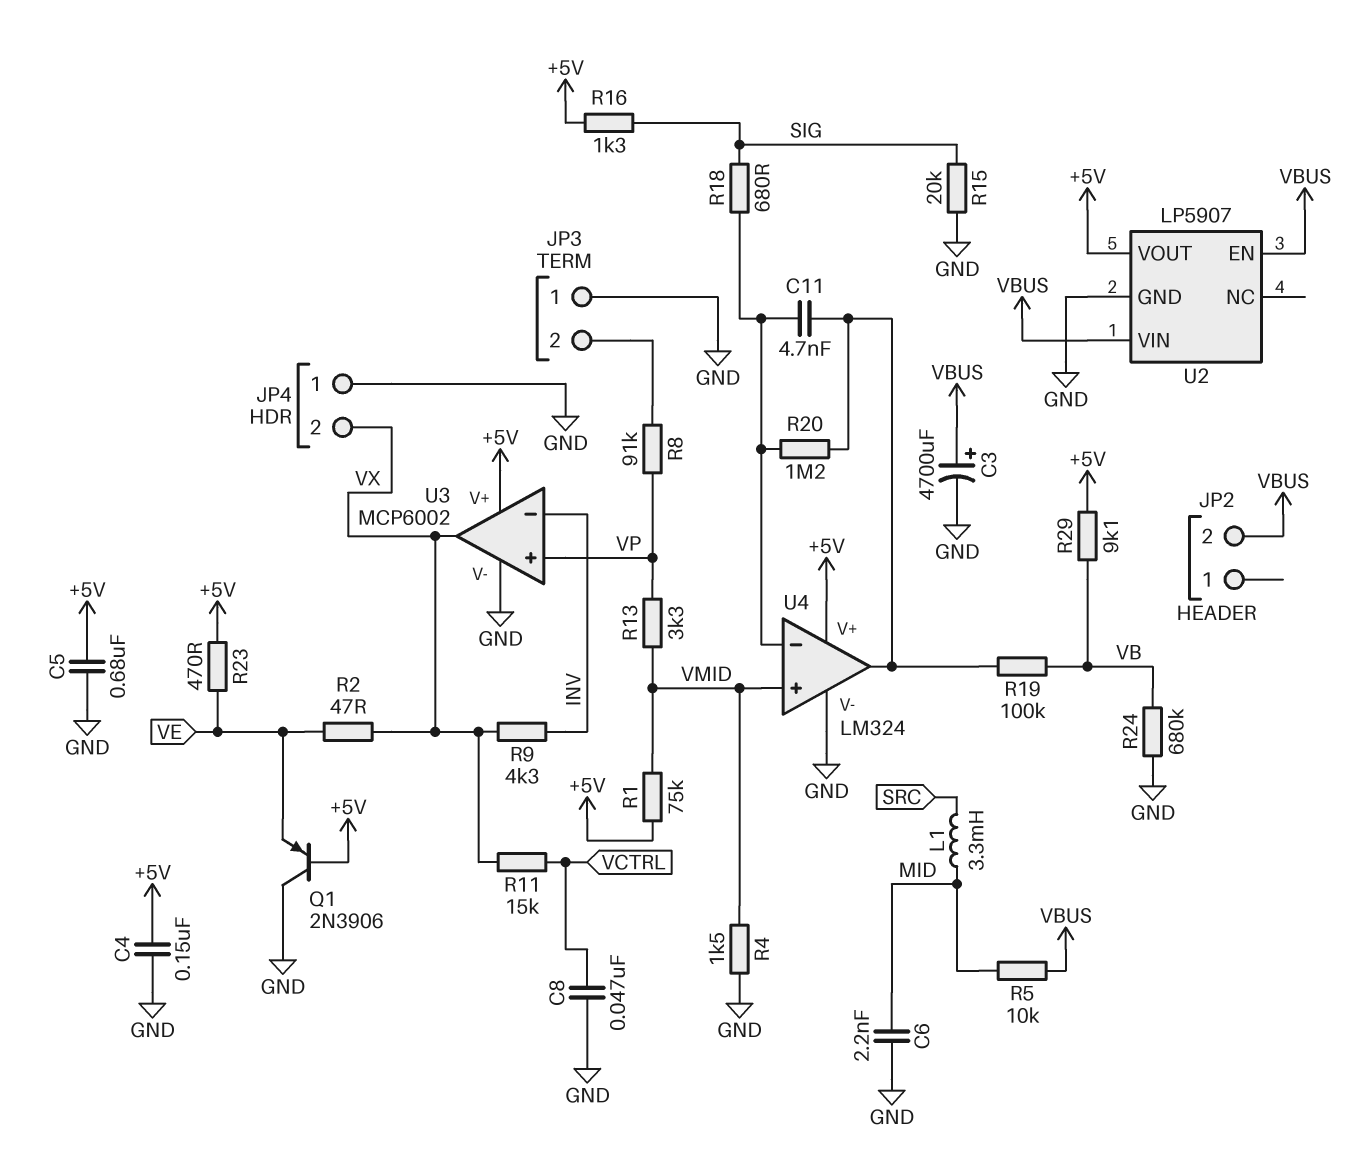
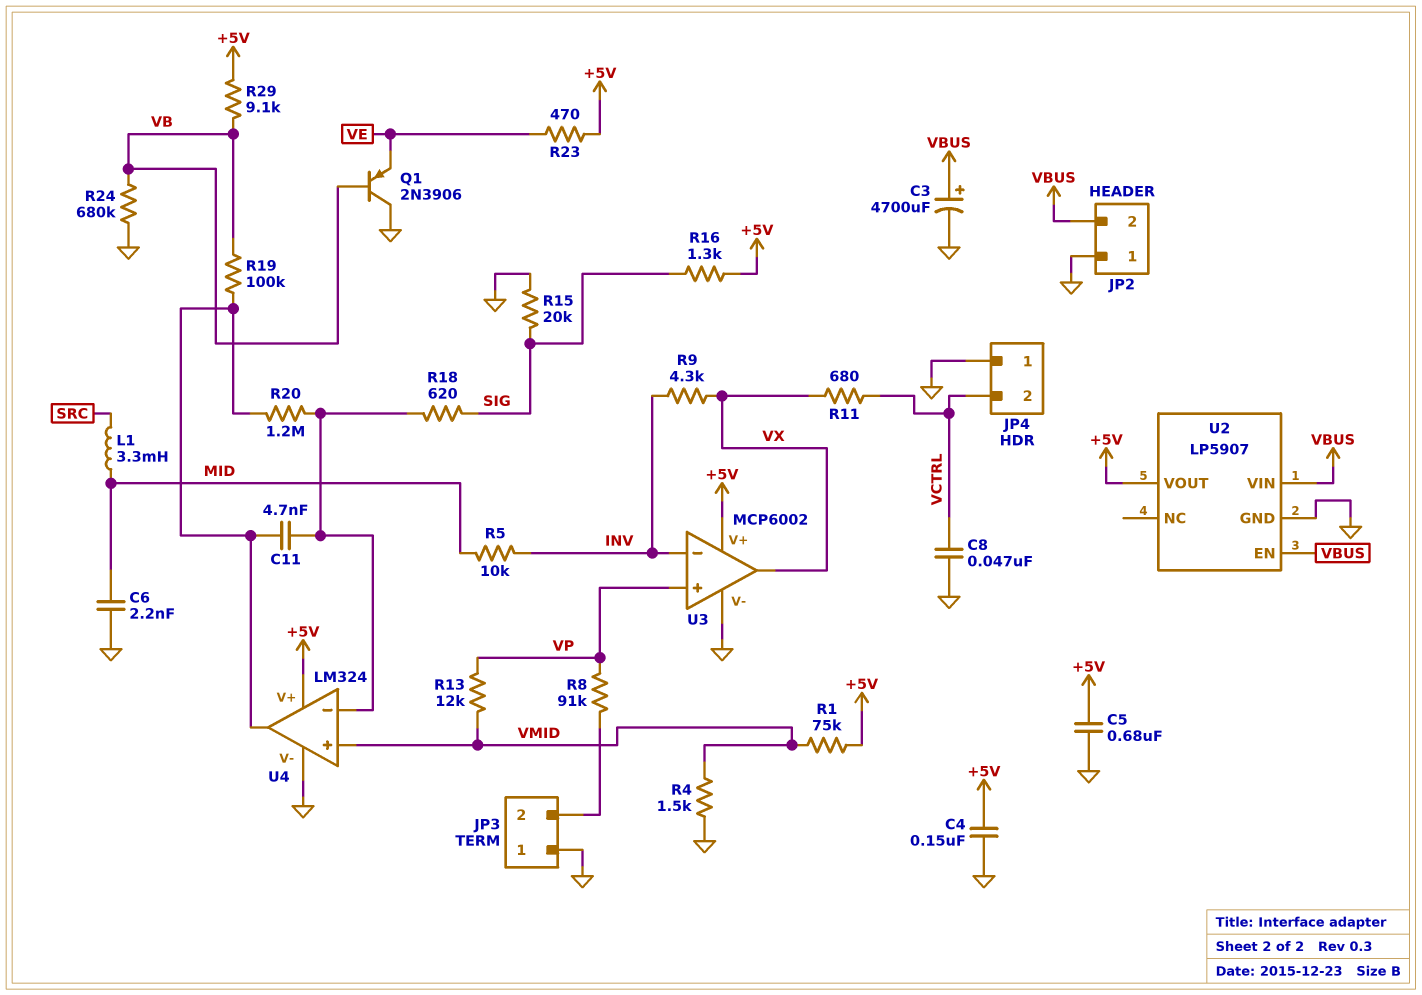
JP2 pin 1: none -> GND
JP4 pin 2: VX -> VCTRL
Q1: PNP 2N3906 (B +5V, C GND, E VE) -> PNP 2N3906 (B VB, C GND, E VE)
R2: 47 (VE, VX) -> none
R5: 10k (MID, VBUS) -> 10k (INV, MID)
R11: 15k (VCTRL, VX) -> 680 (VCTRL, VX)
R13: 3.3k (VMID, VP) -> 12k (VMID, VP)
R18: 680 (SIG, U4/in-) -> 620 (SIG, U4/in-)

